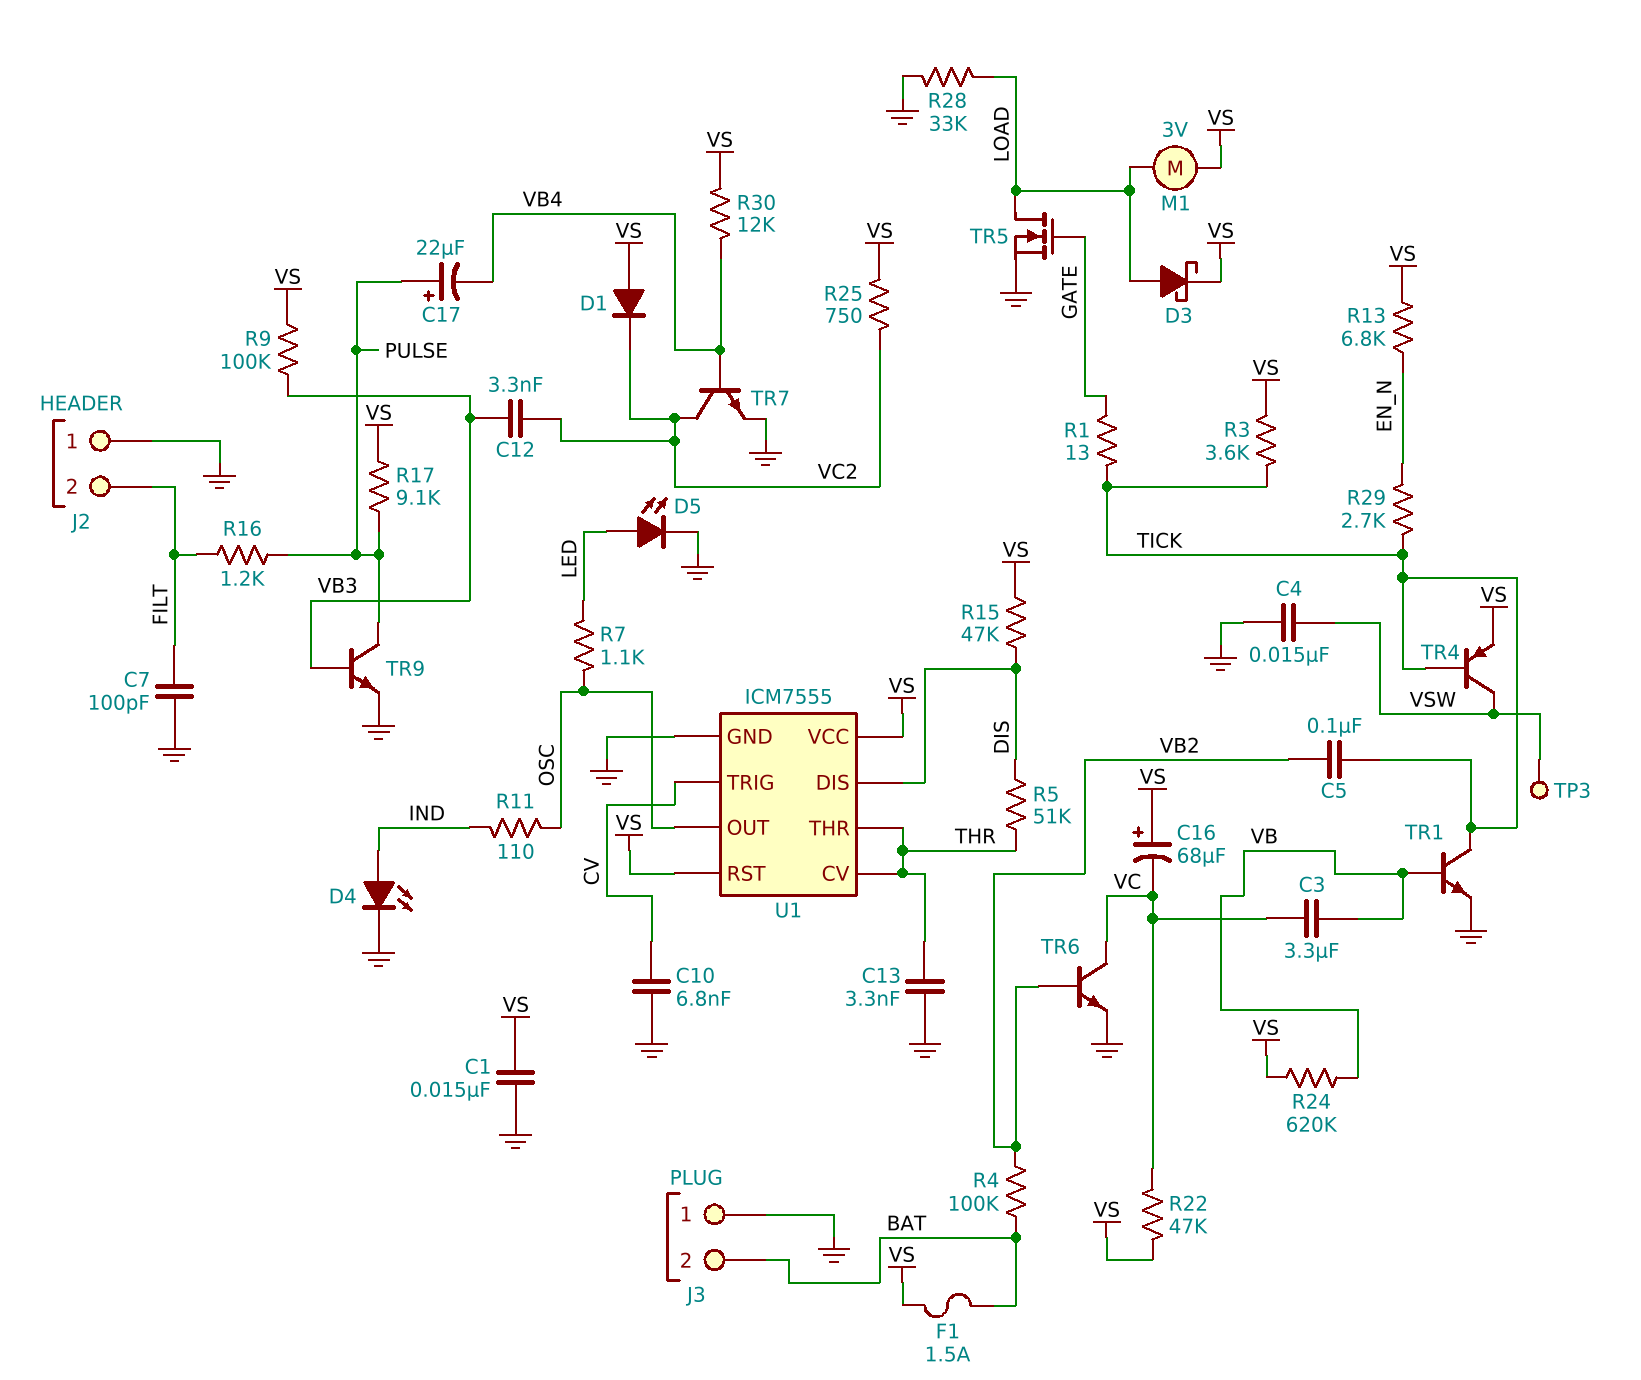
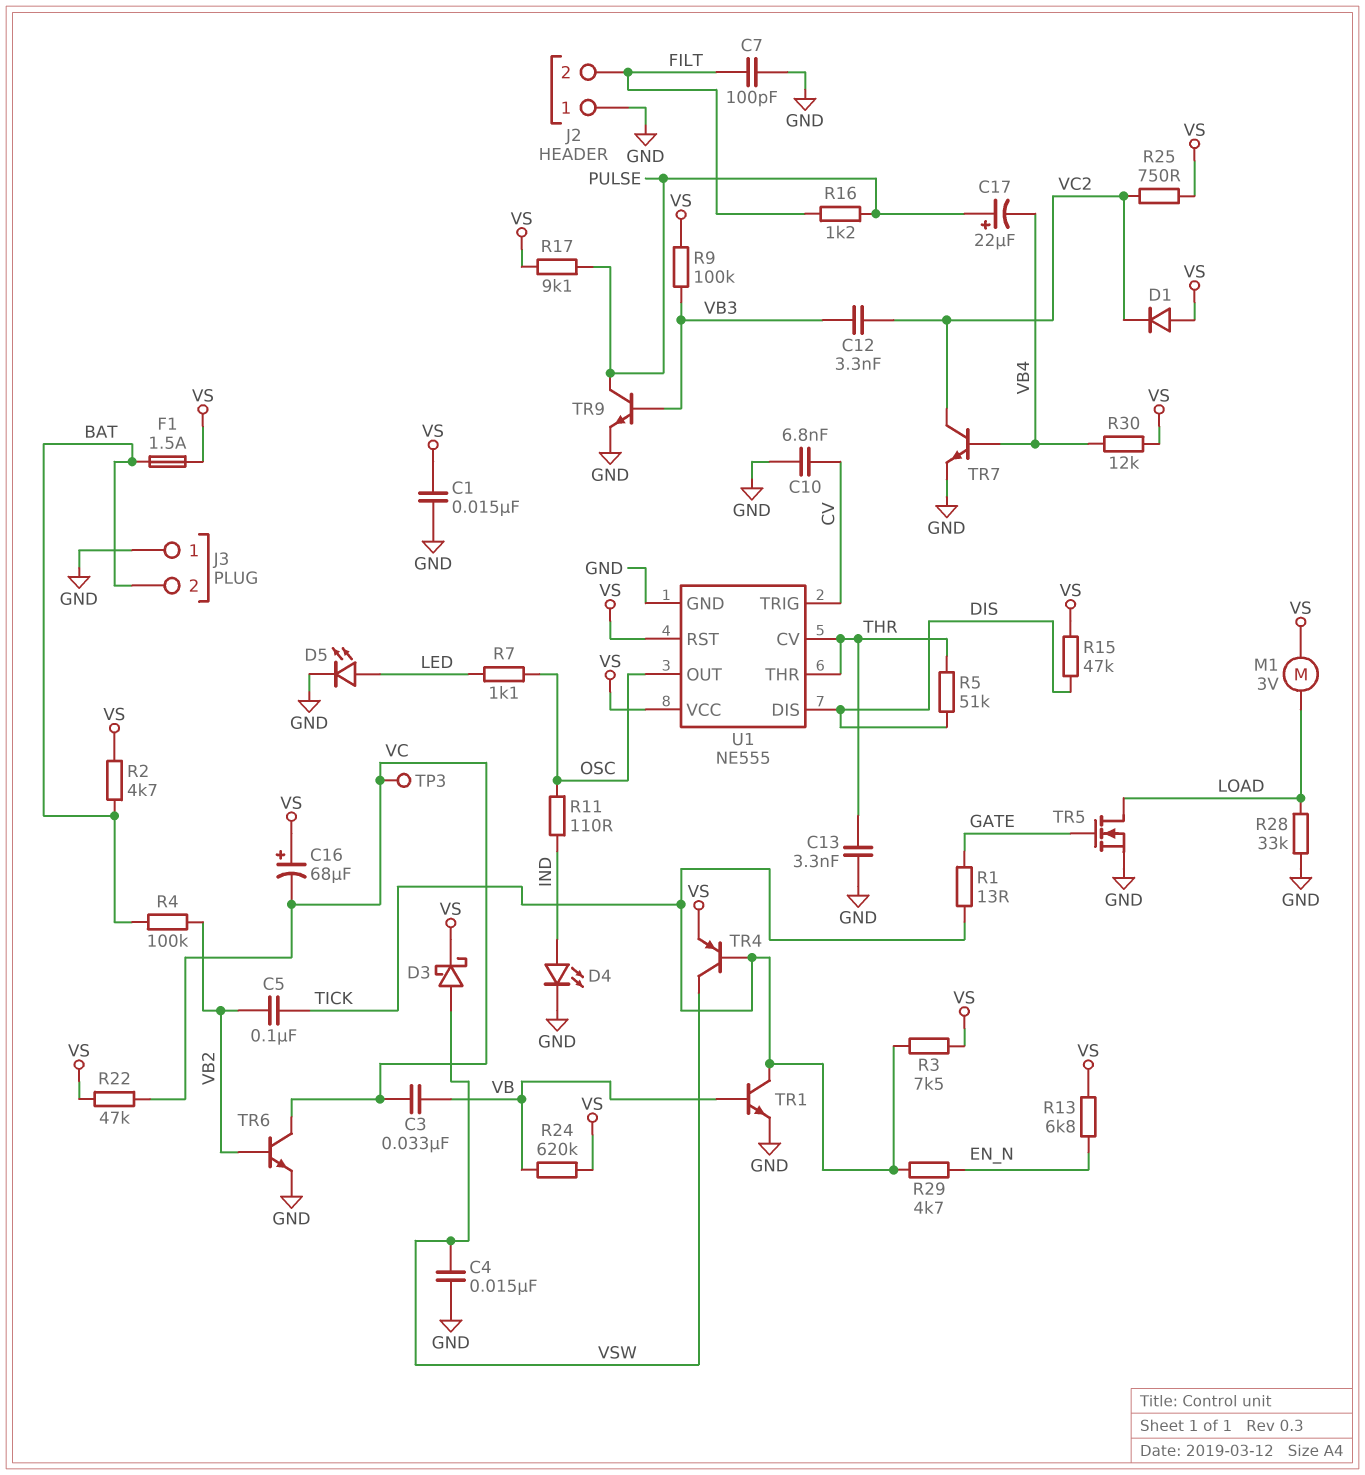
C3: 3.3uF (VB, VC) -> 33nF (VB, VC)
D3: schottky (A LOAD, K VS) -> schottky (A VSW, K VS)
R2: none -> 4.7k (BAT, VS)
R3: 3.6k (TICK, VS) -> 7.5k (TICK, VS)
R29: 2.7k (EN_N, TICK) -> 4.7k (EN_N, TICK)
TP3: test point (VSW) -> test point (VC)
U1: ICM7555 -> NE555

